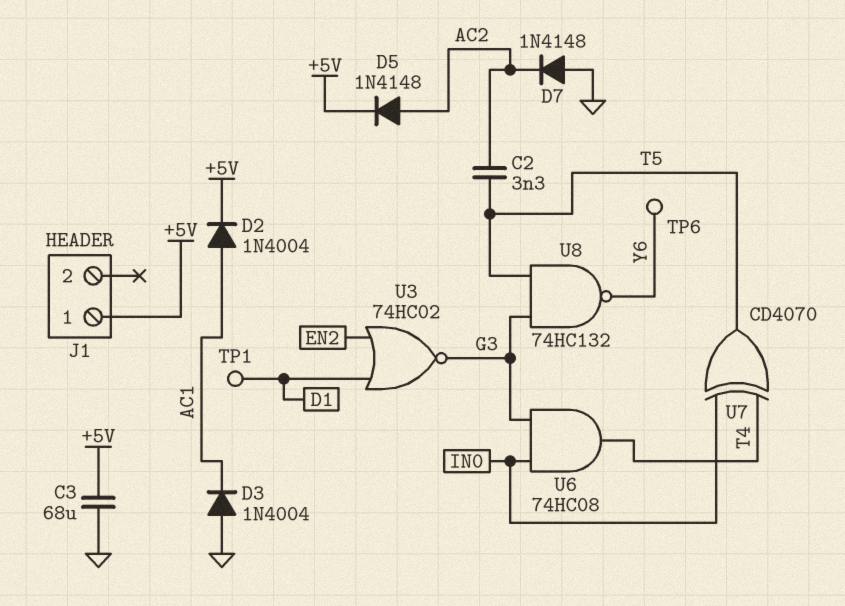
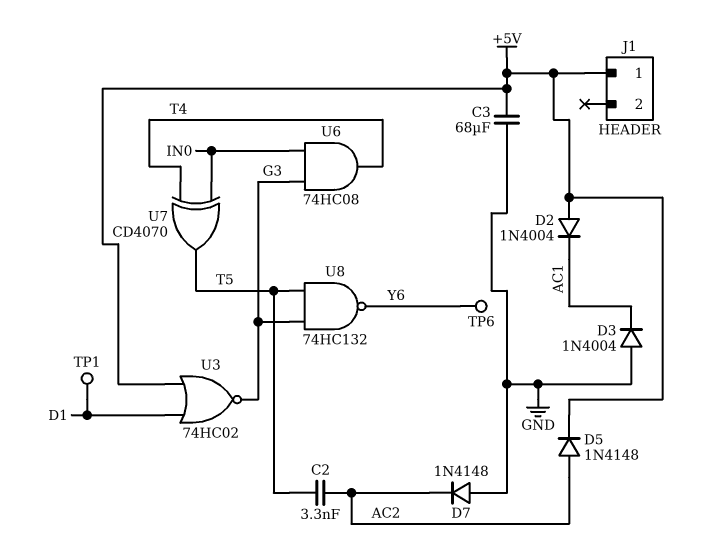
D2: diode 1N4004 (A AC1, K +5V) -> diode 1N4004 (A +5V, K AC1)
U3: NOR 74HC02 (in D1, in EN2, out G3) -> NOR 74HC02 (in +5V, in D1, out G3)

